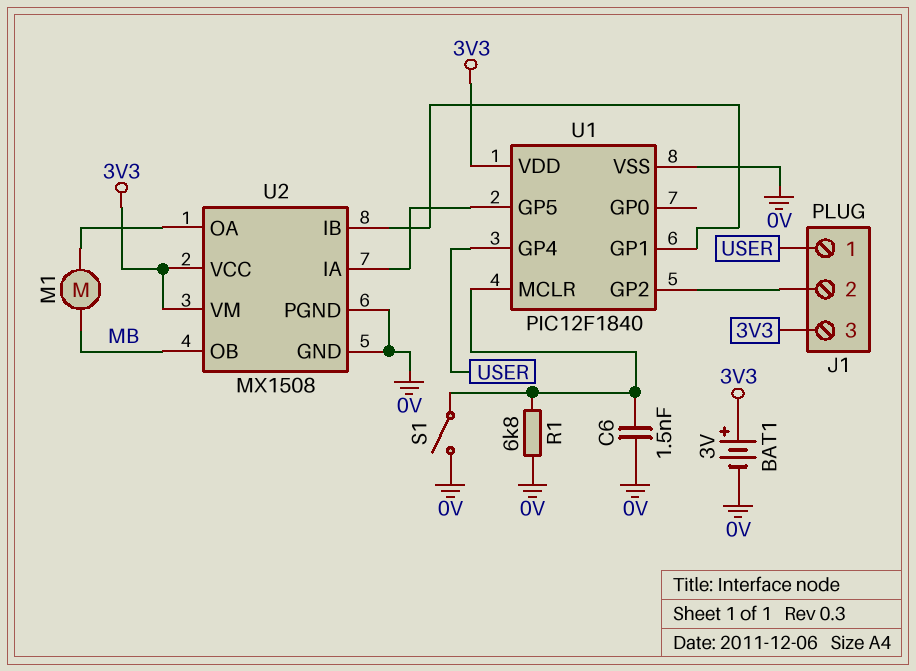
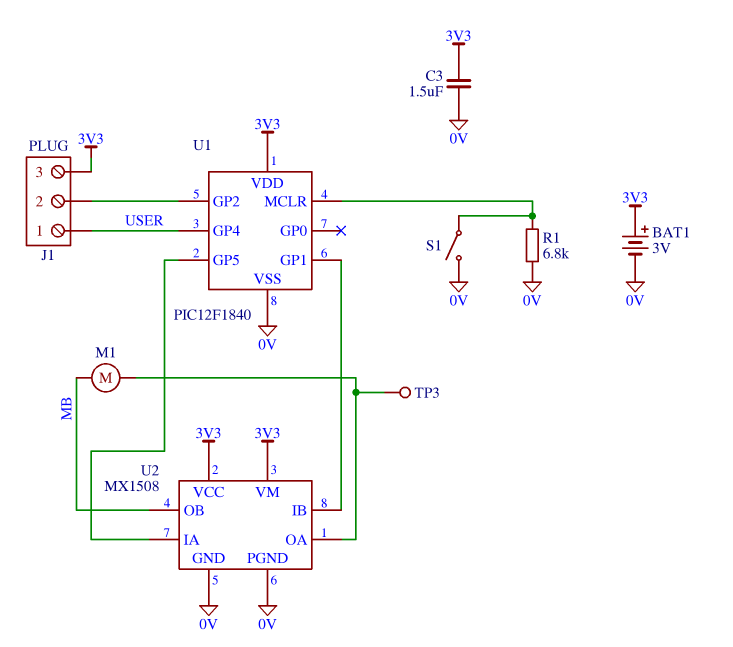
C3: none -> 1.5uF (0V, 3V3)
C6: 1.5nF (0V, U1/MCLR) -> none
TP3: none -> test point (U2/OA)

